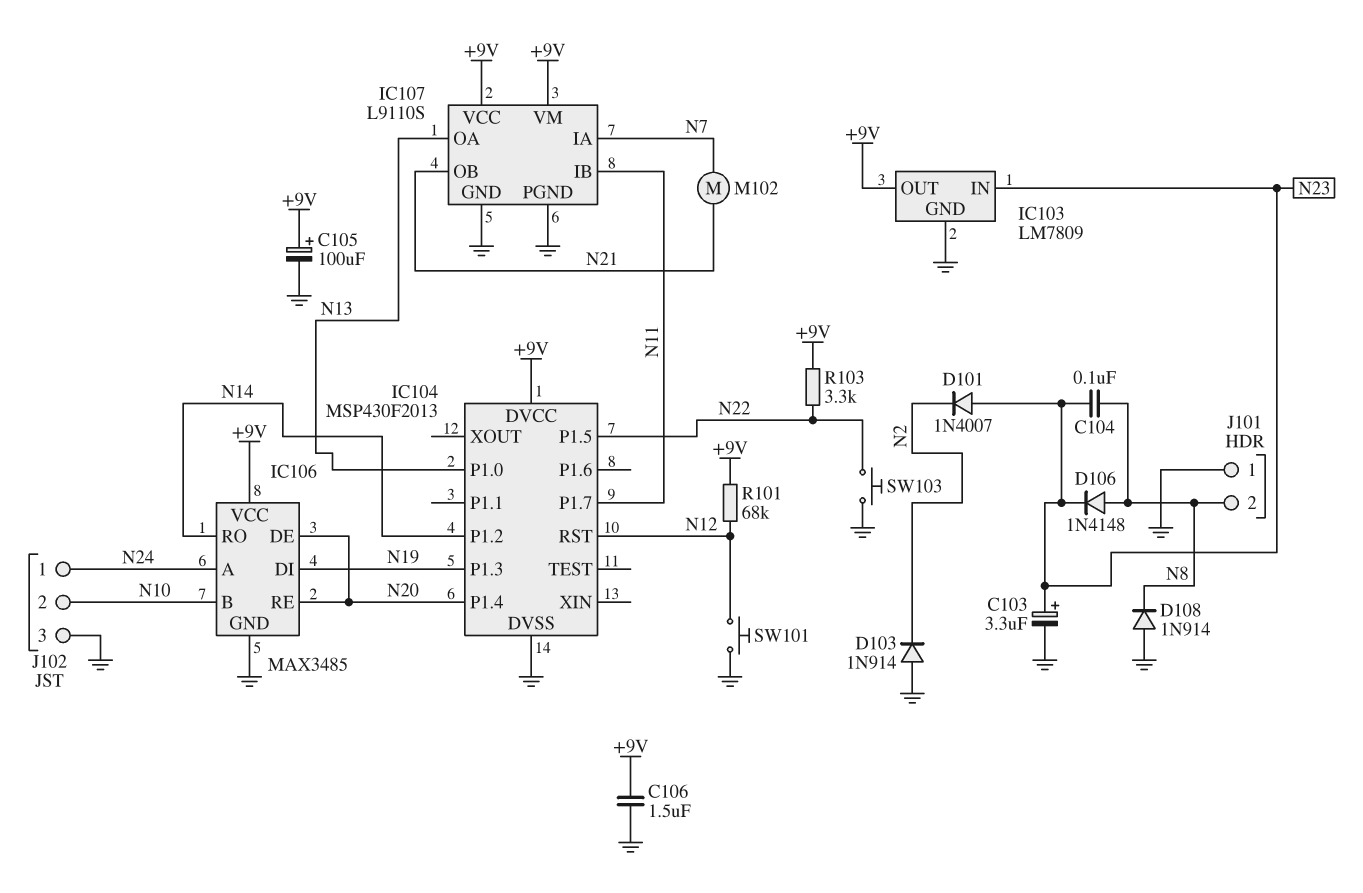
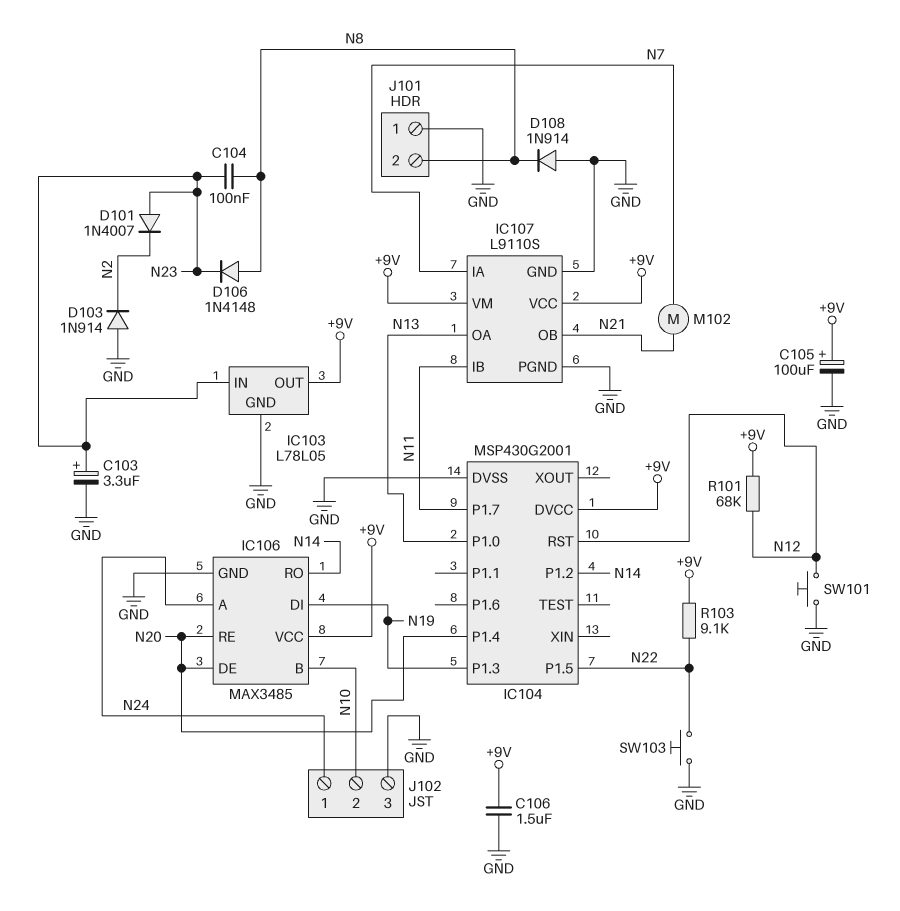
IC103: LM7809 -> L78L05
IC104: MSP430F2013 -> MSP430G2001
R103: 3.3k (+9V, N22) -> 9.1k (+9V, N22)

